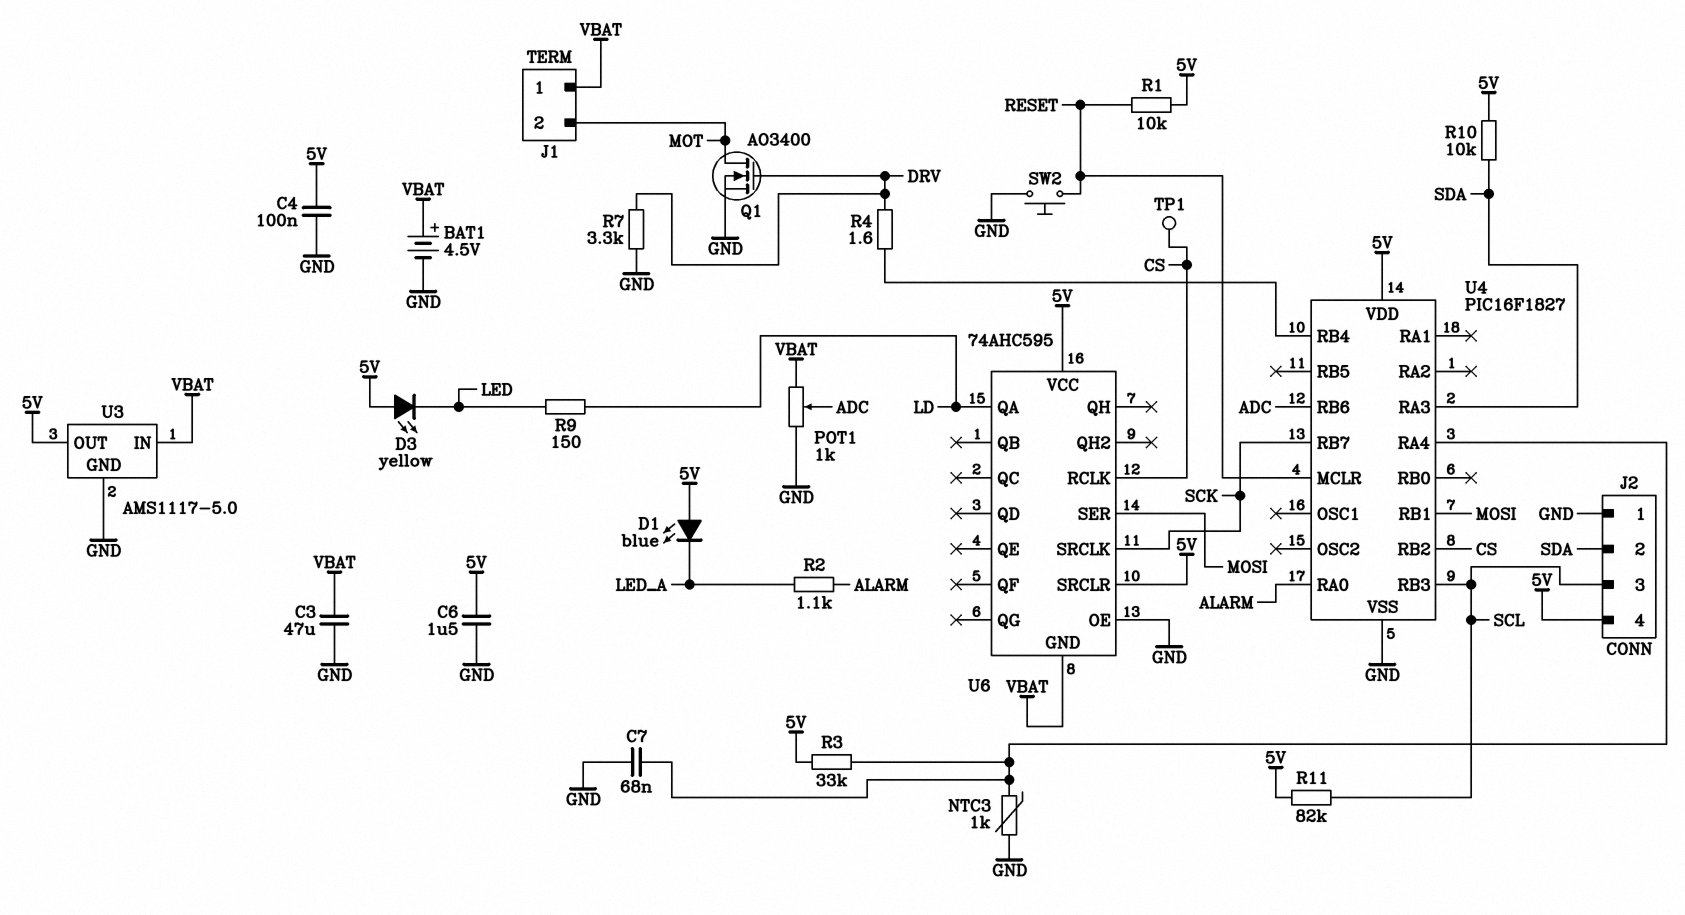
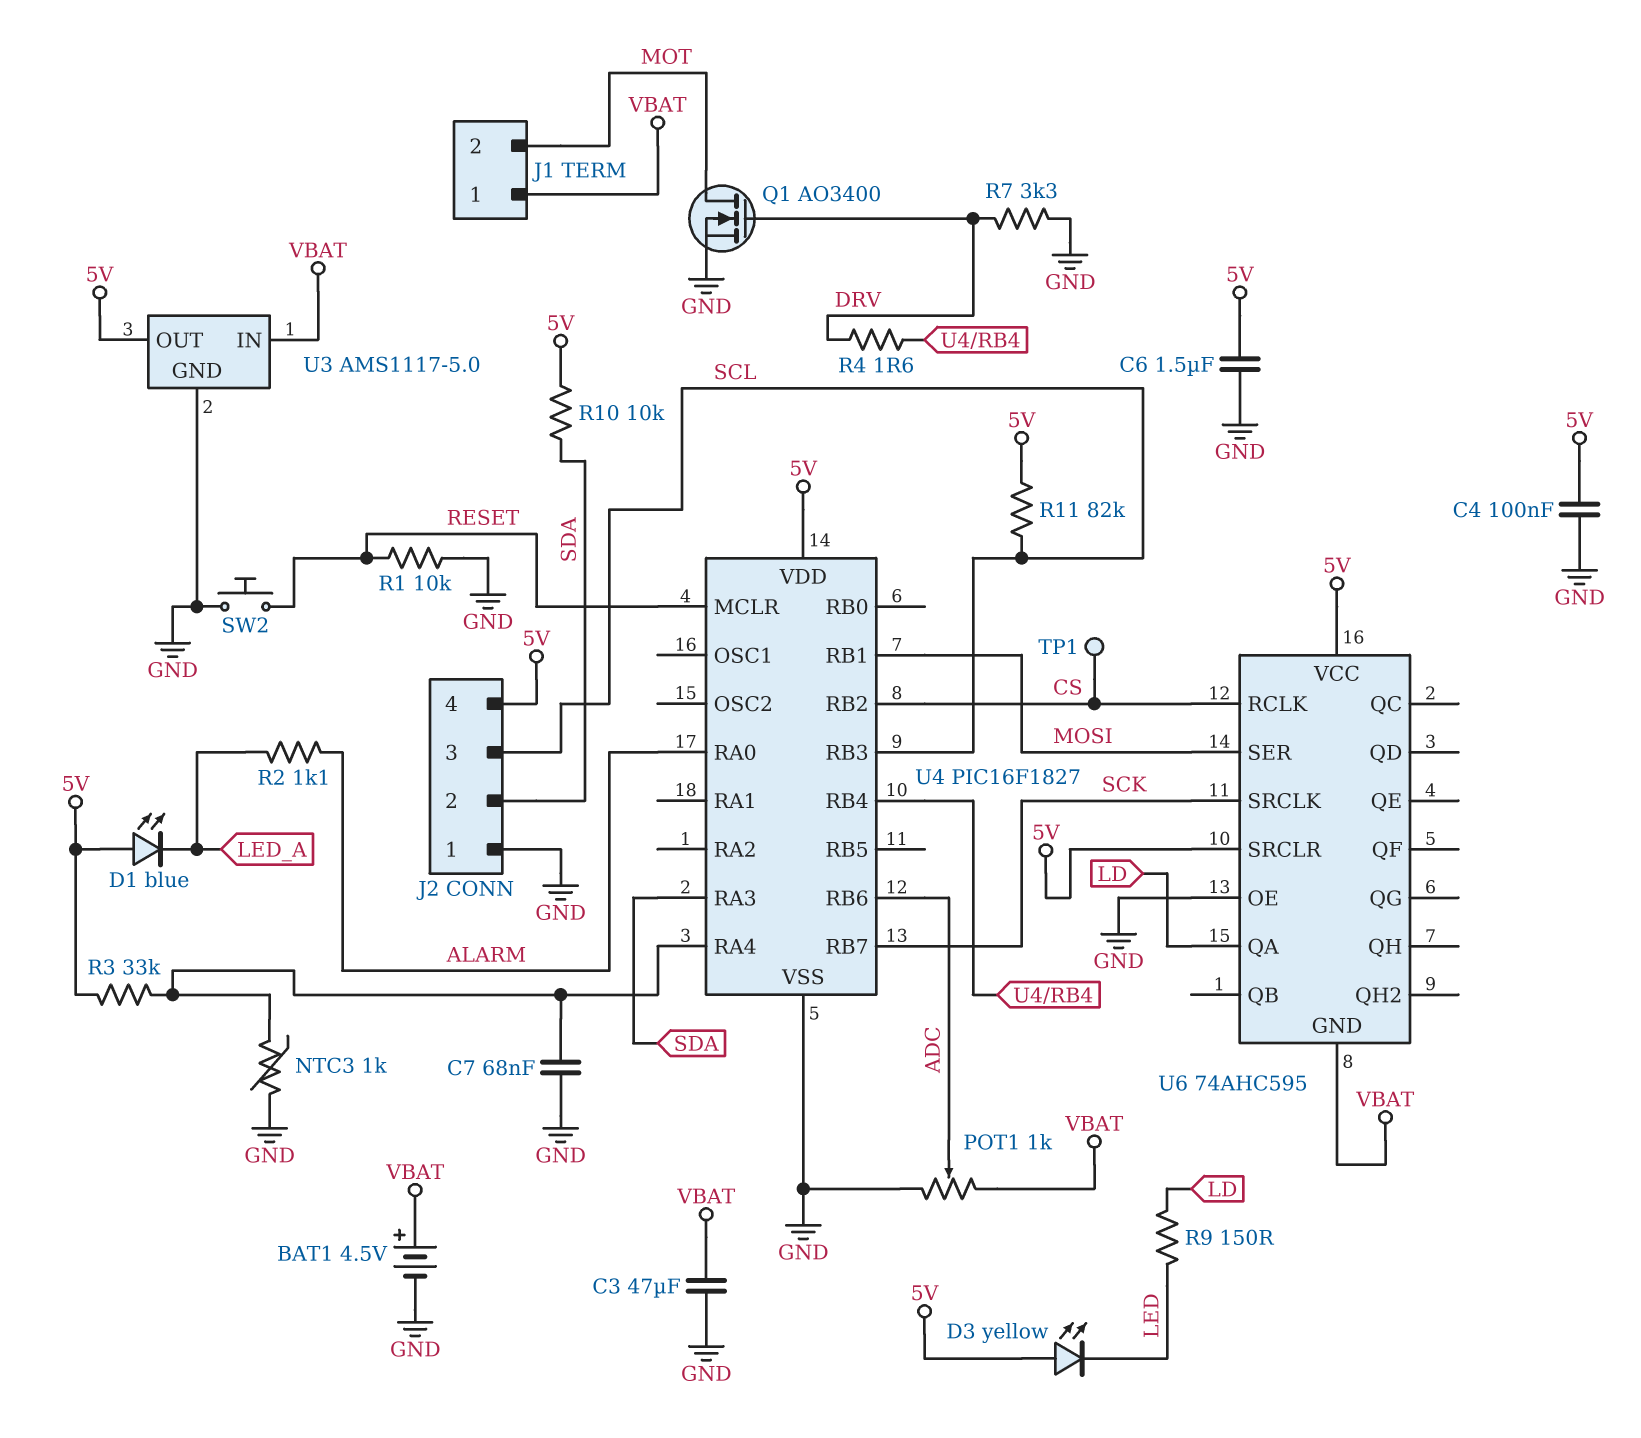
R1: 10k (5V, RESET) -> 10k (GND, RESET)

